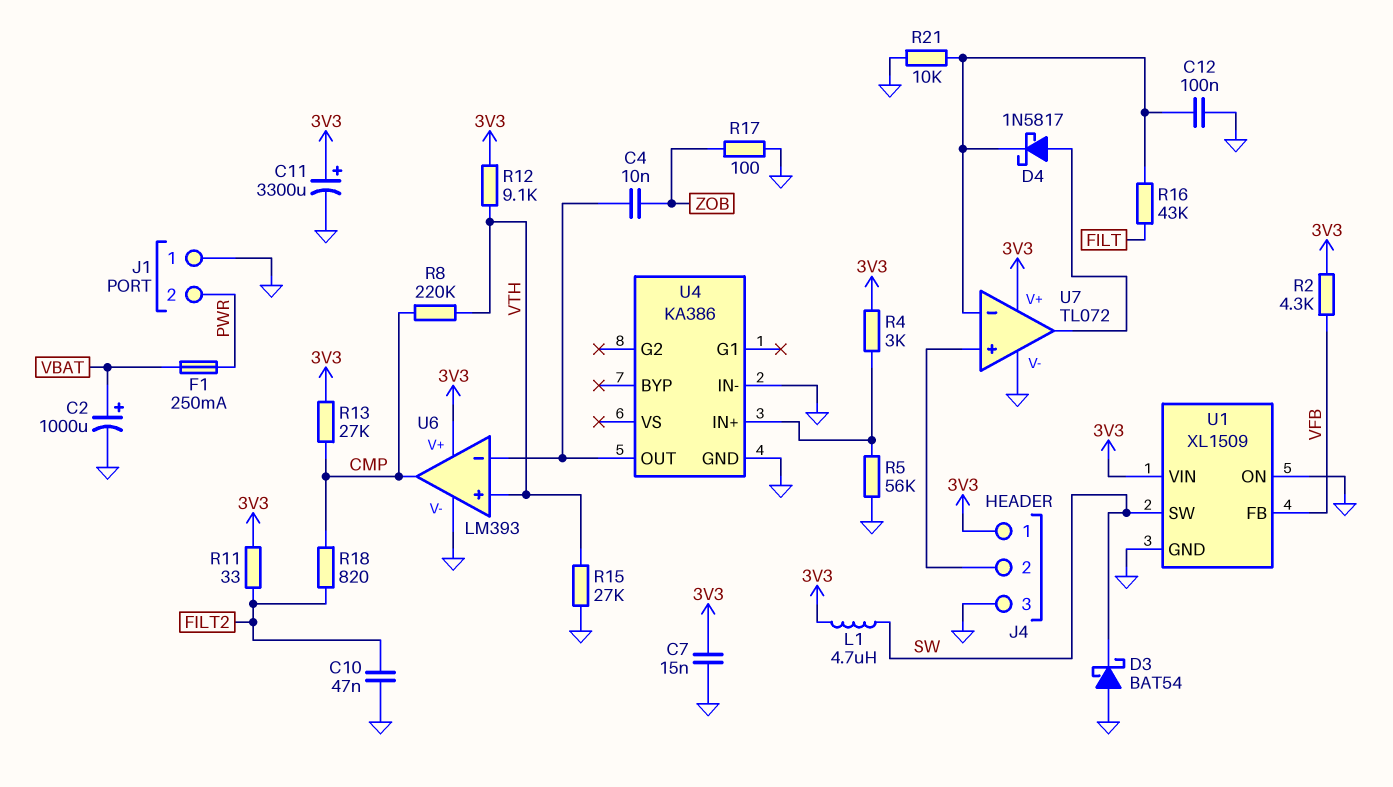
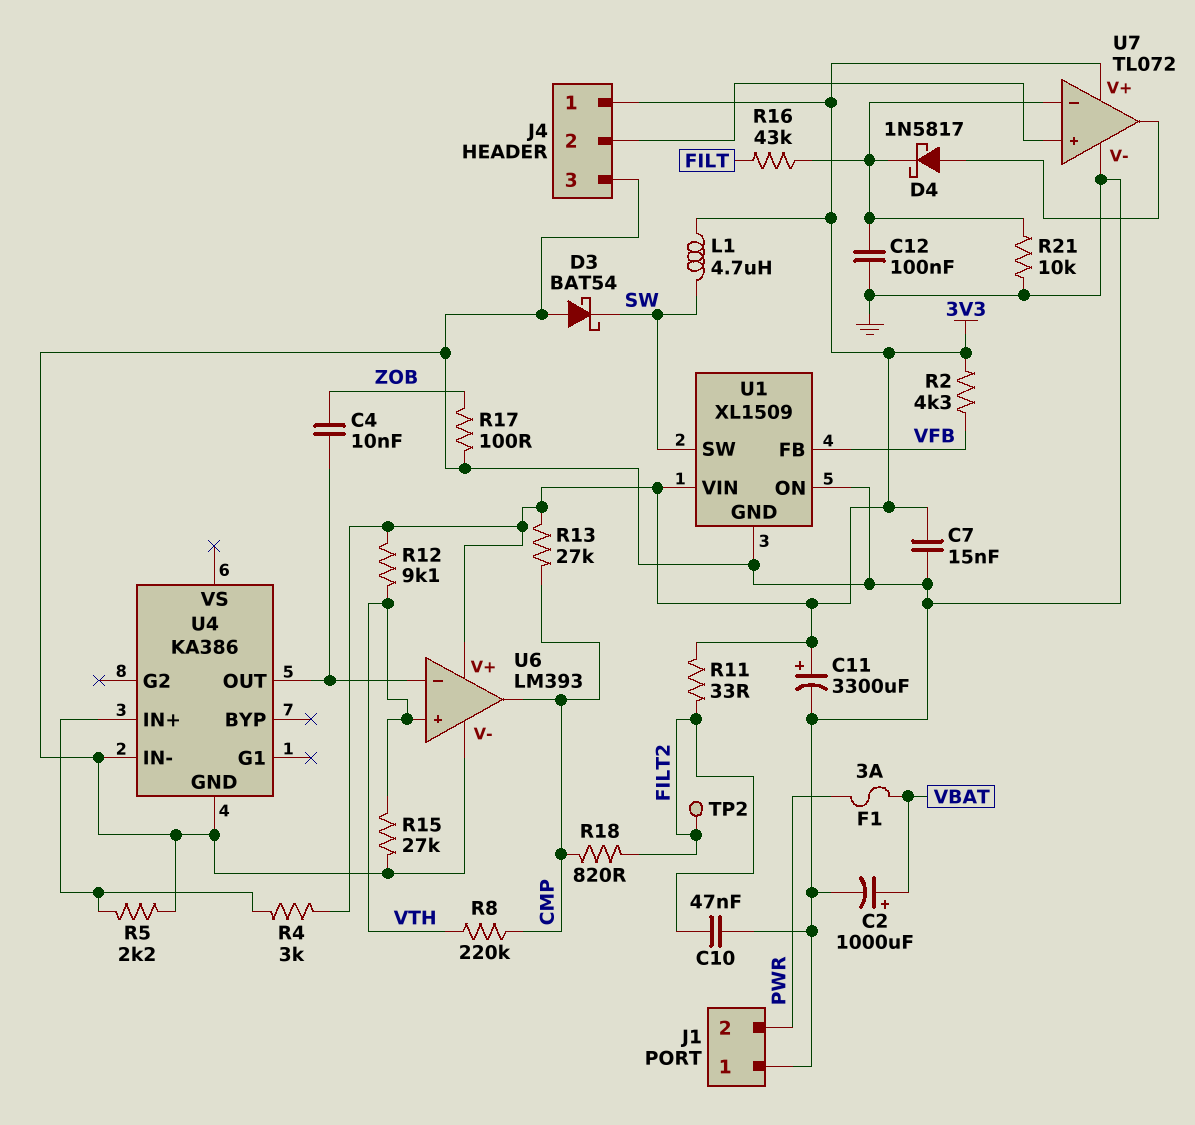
F1: 250mA (PWR, VBAT) -> 3A (PWR, VBAT)
R5: 56k (GND, U4/IN+) -> 2.2k (GND, U4/IN+)
TP2: none -> test point (FILT2)

